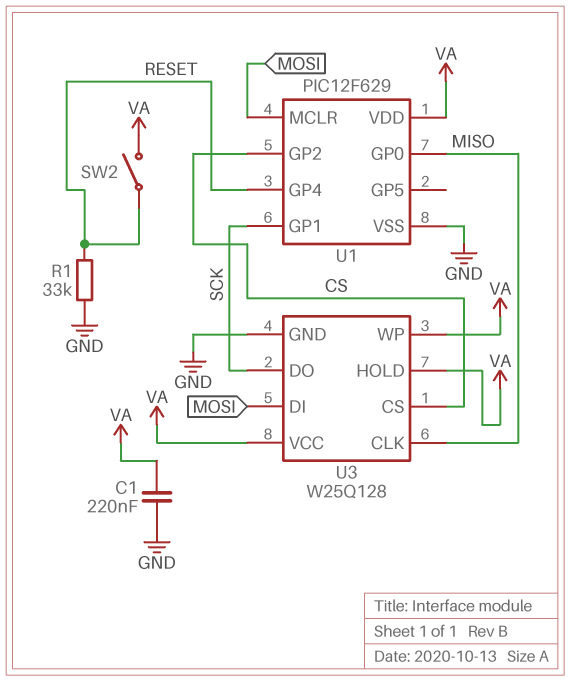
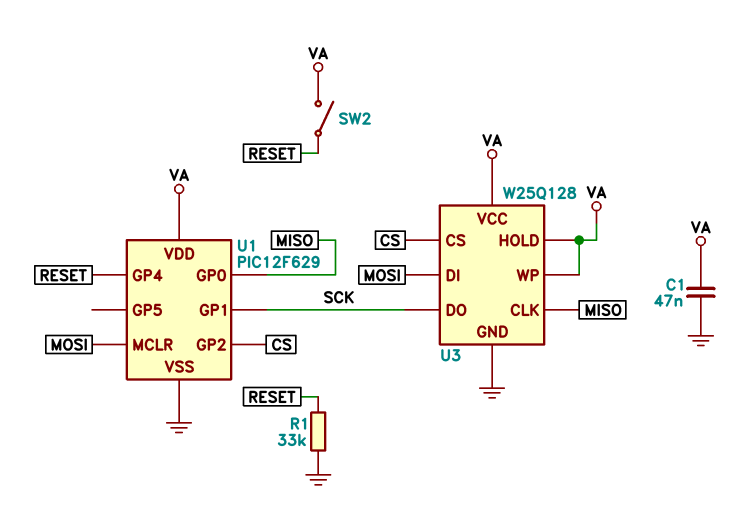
C1: 220nF (GND, VA) -> 47nF (GND, VA)

